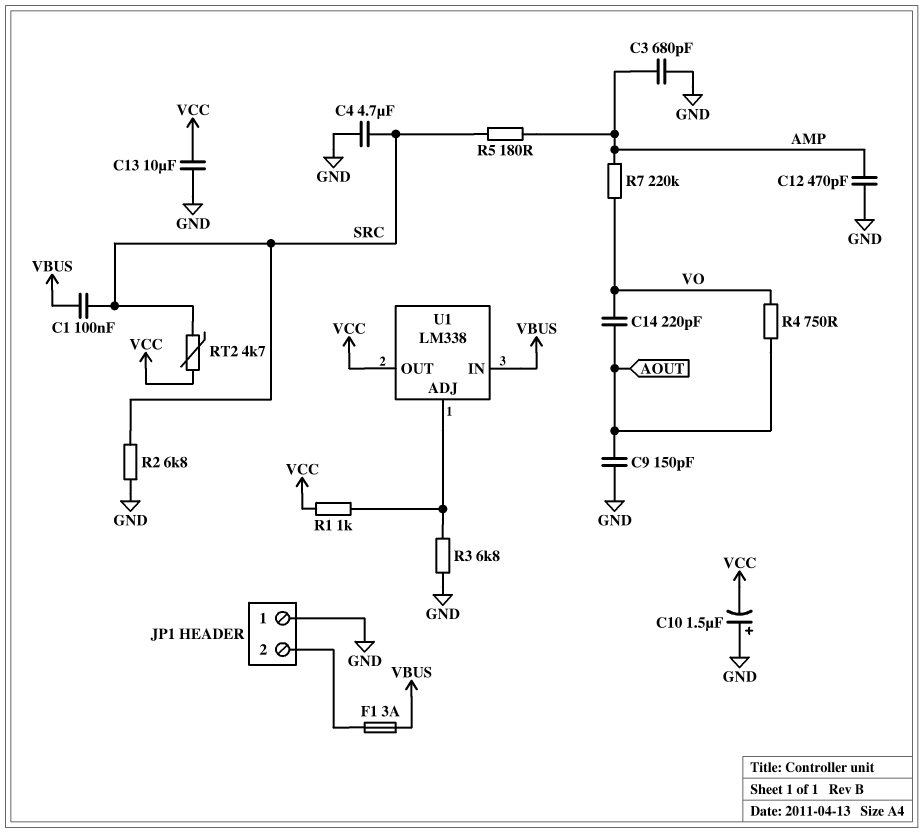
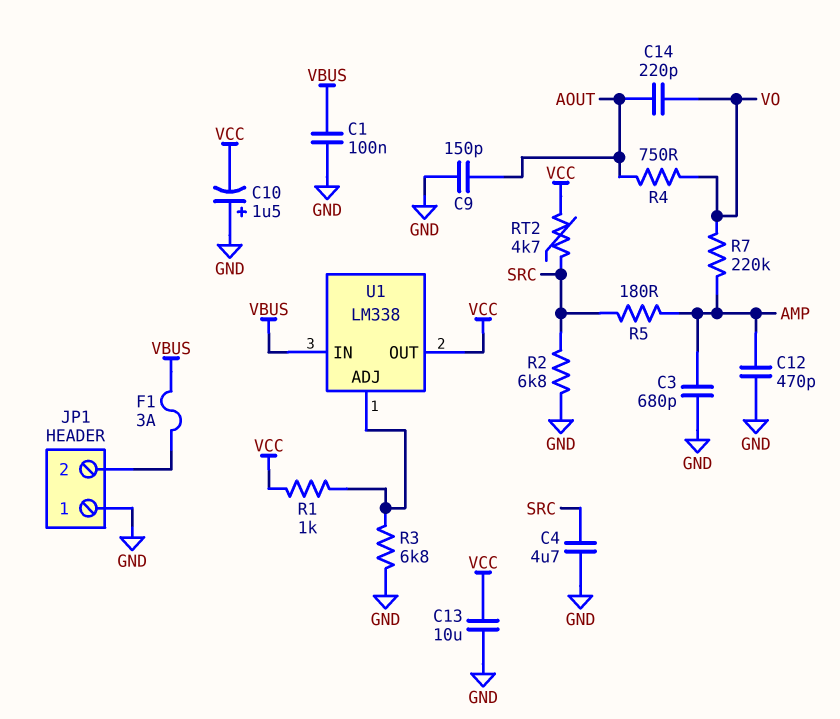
C1: 100nF (SRC, VBUS) -> 100nF (GND, VBUS)

